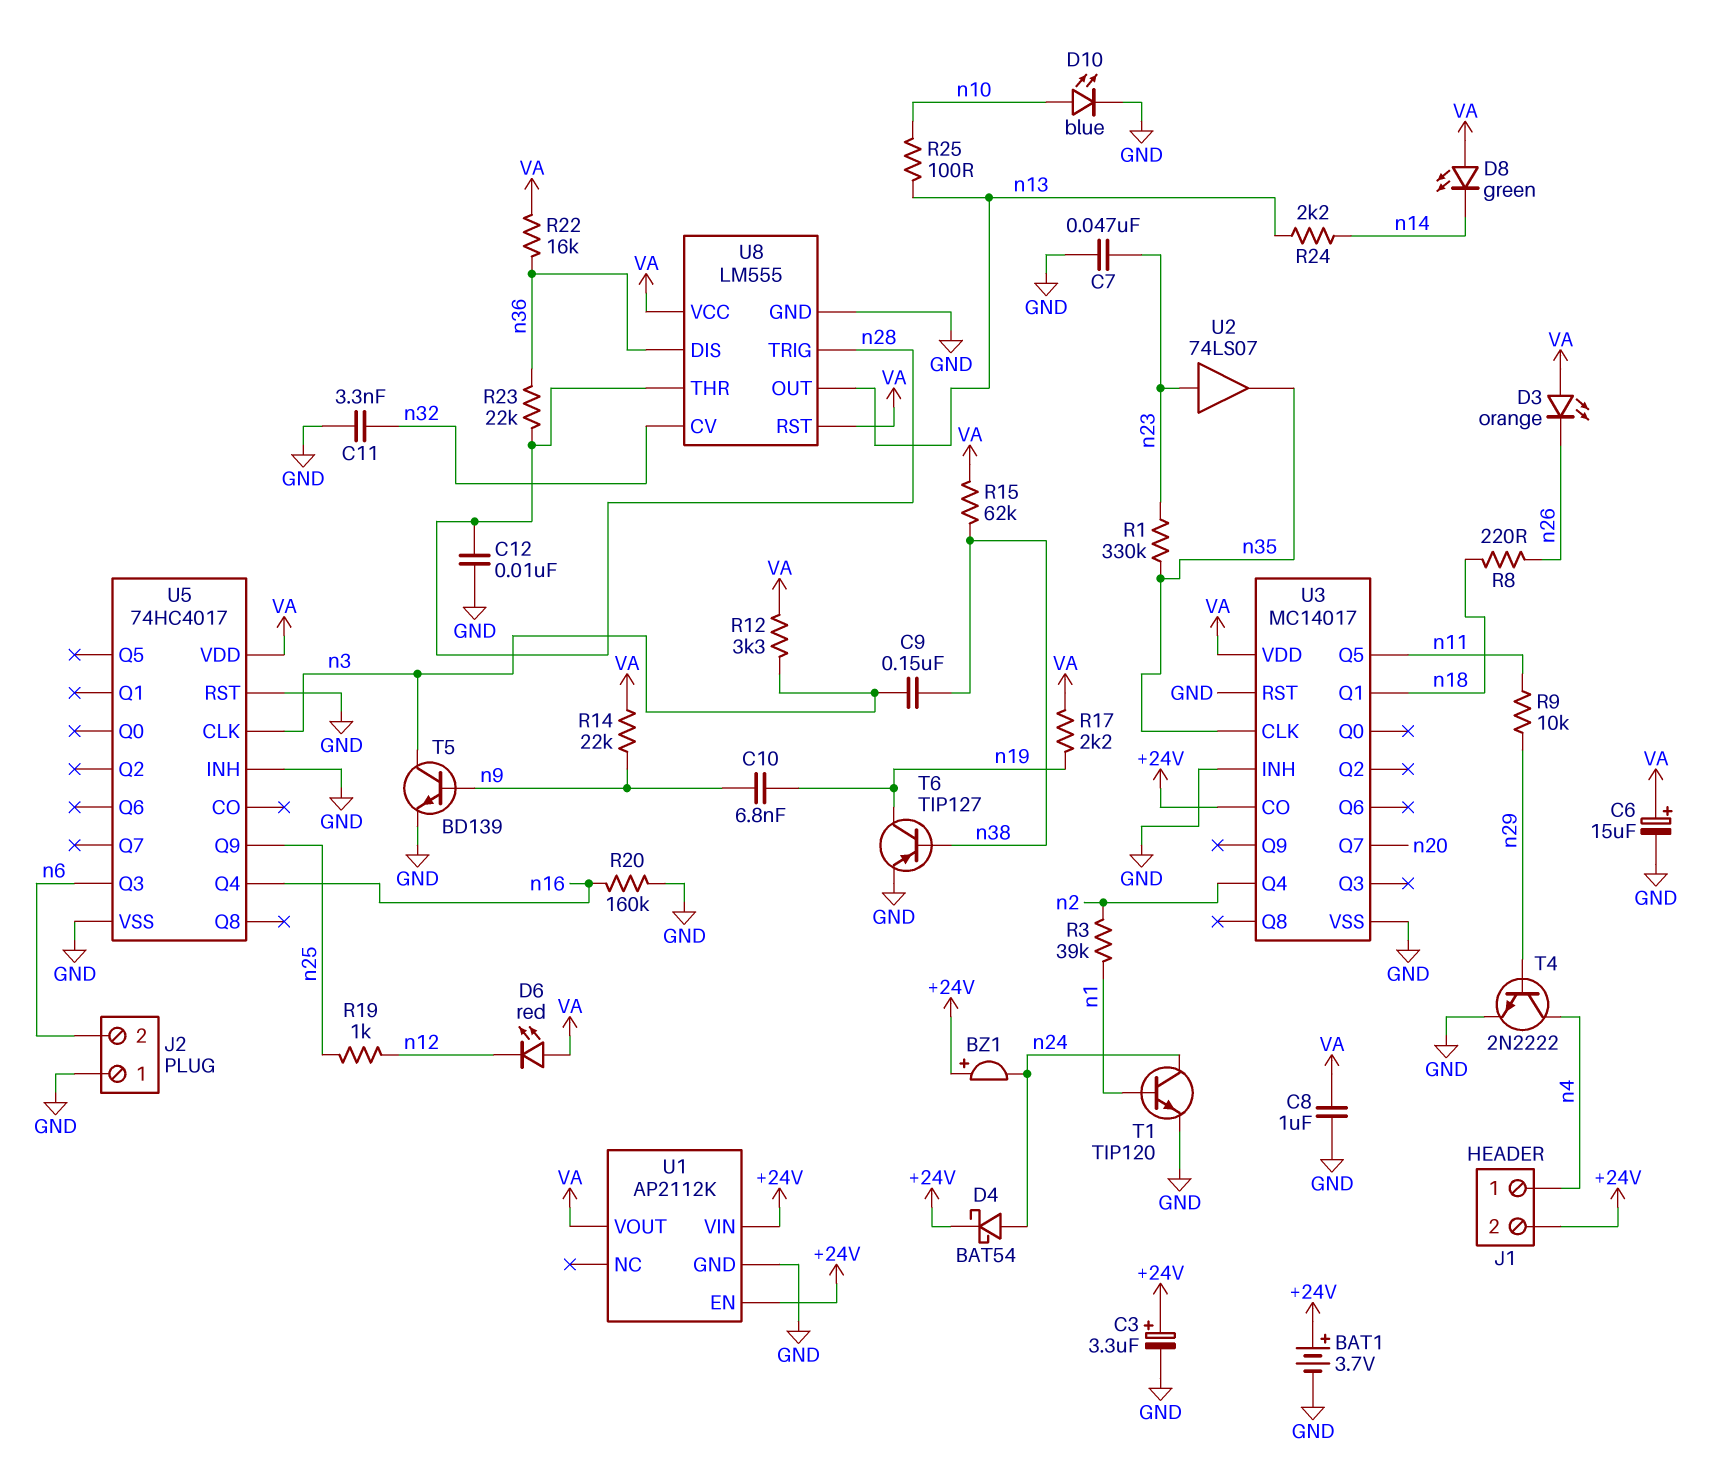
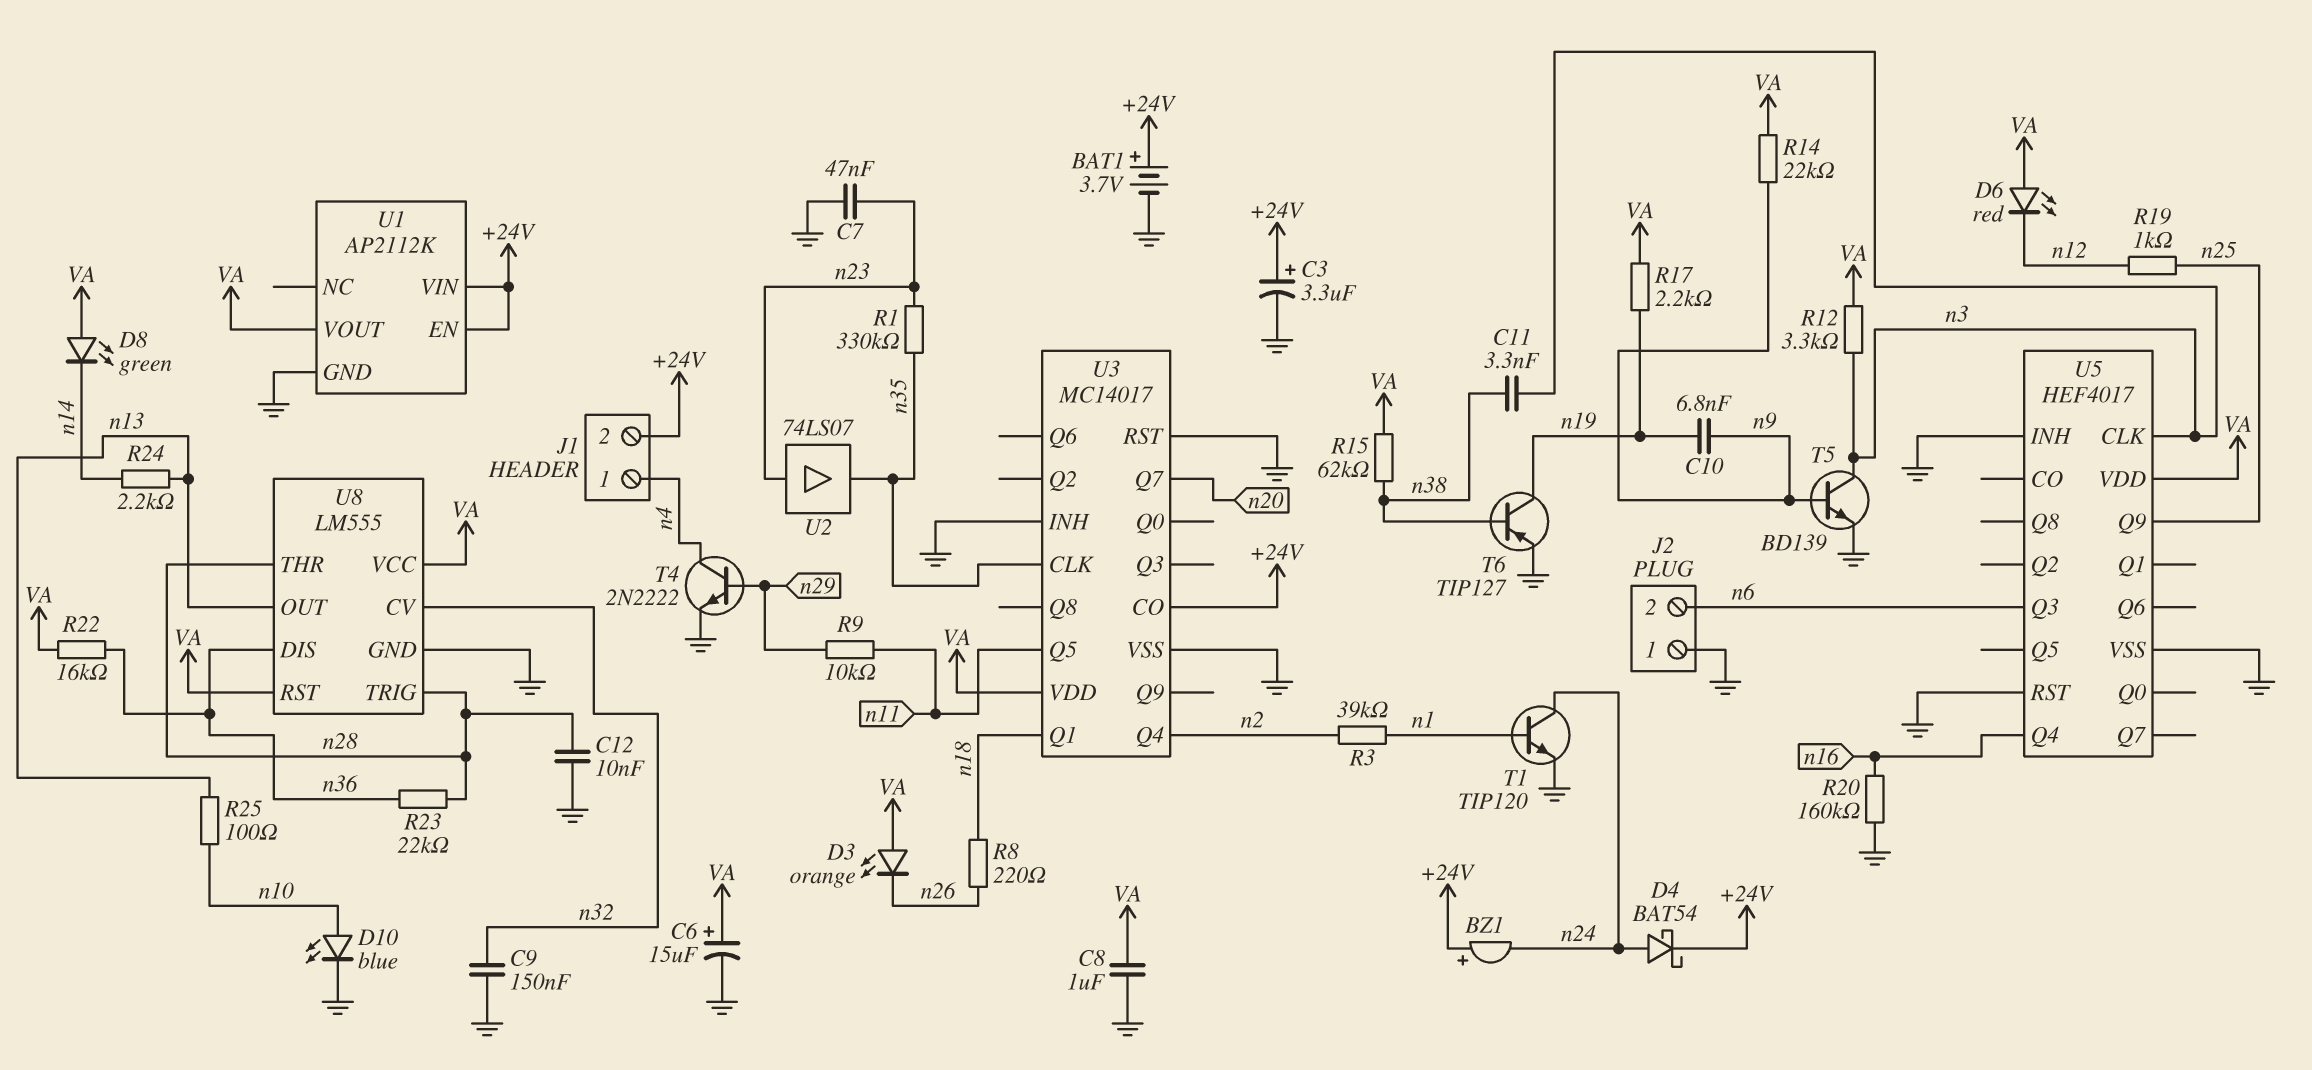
C9: 150nF (n3, n38) -> 150nF (GND, n32)
C11: 3.3nF (GND, n32) -> 3.3nF (n3, n38)
U5: 74HC4017 -> HEF4017

